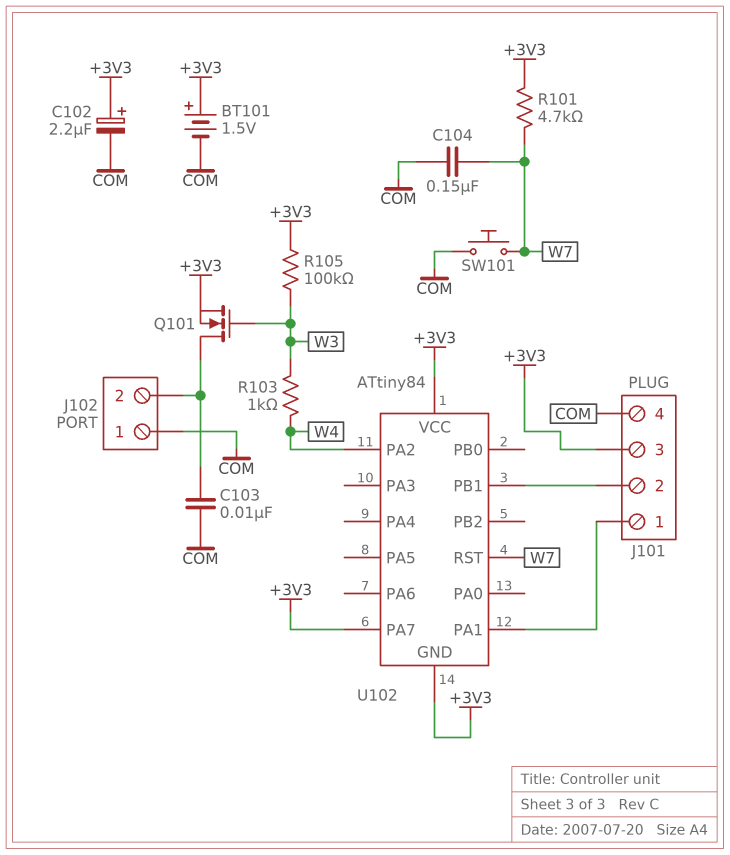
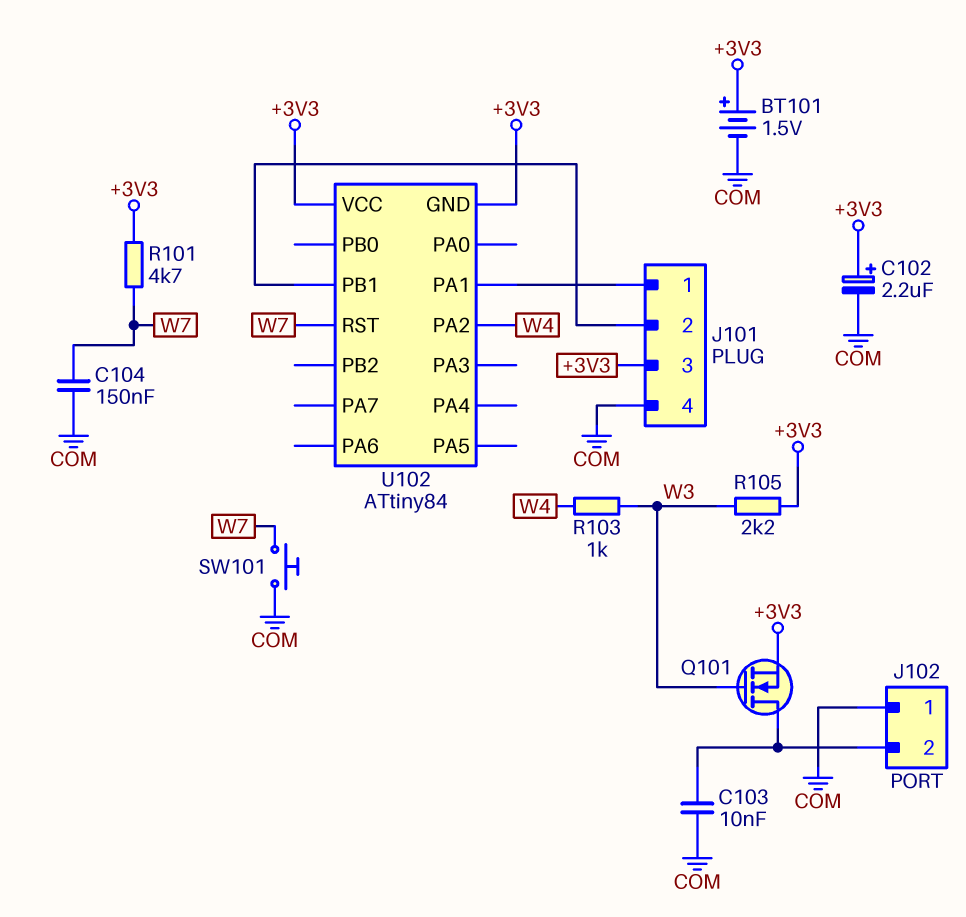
R105: 100k (+3V3, W3) -> 2.2k (+3V3, W3)
U102 pin PA7: +3V3 -> none

